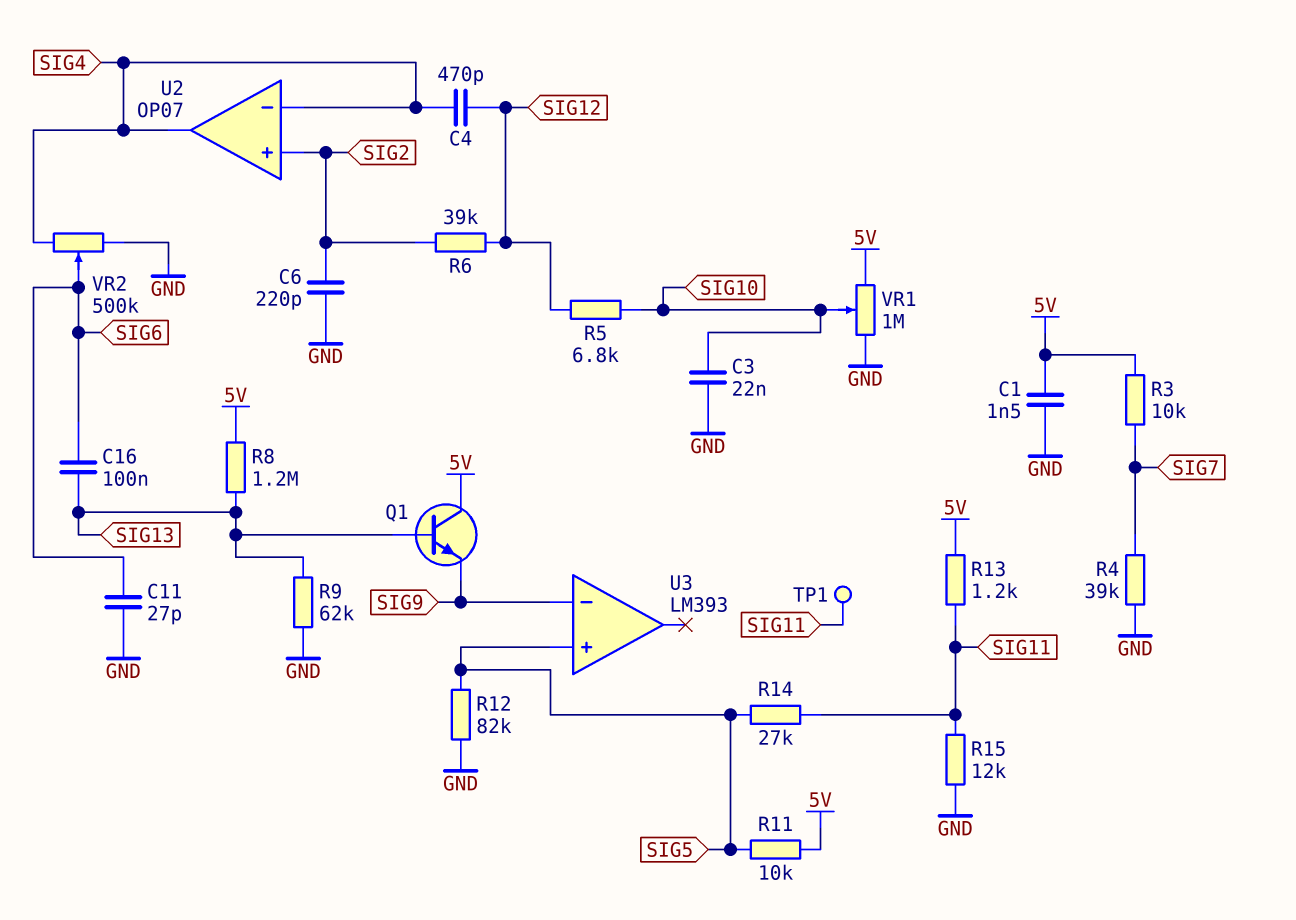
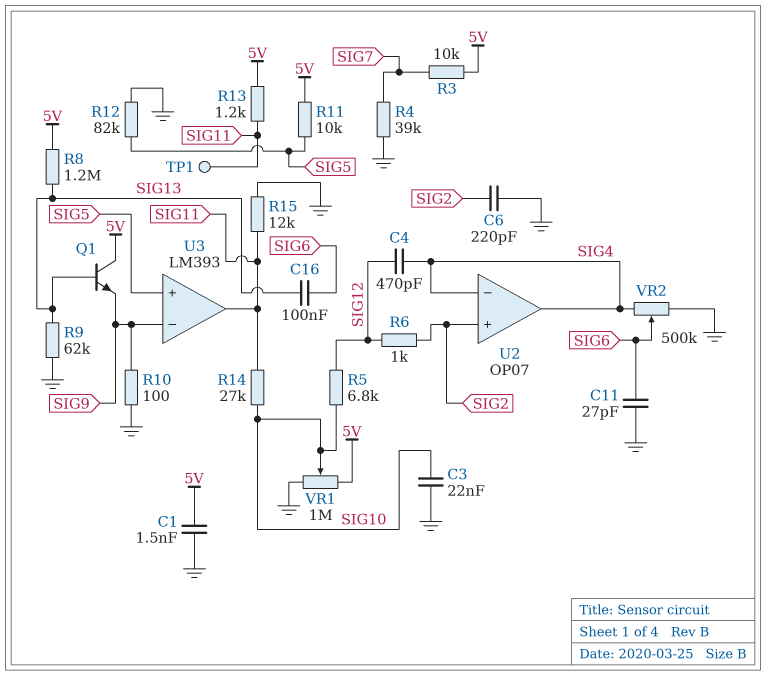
R6: 39k (SIG2, SIG12) -> 1k (SIG2, SIG12)
R10: none -> 100 (GND, SIG9)
R14: 27k (SIG5, SIG11) -> 27k (SIG10, SIG11)
U3 pin out: none -> SIG11

